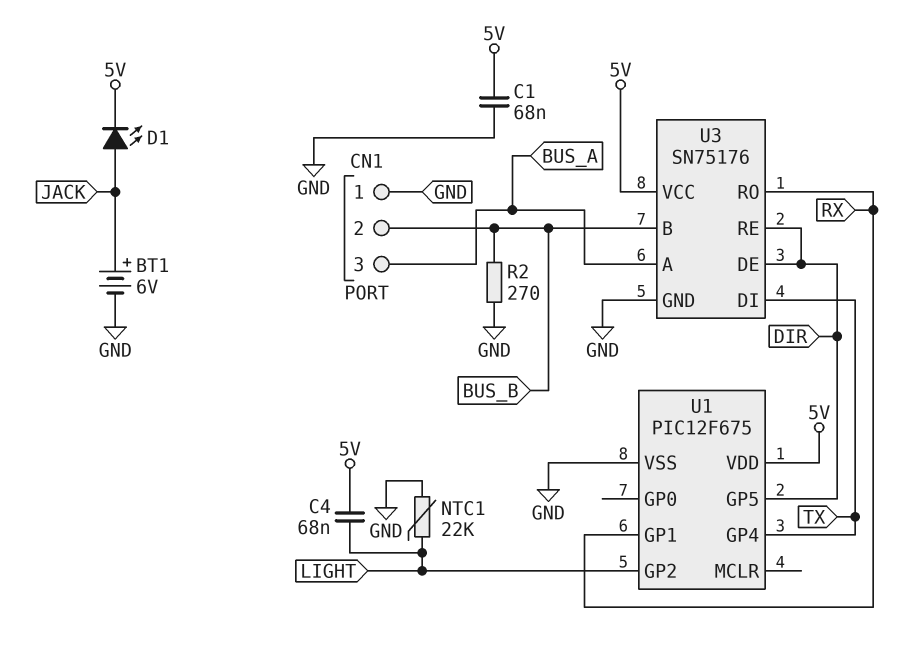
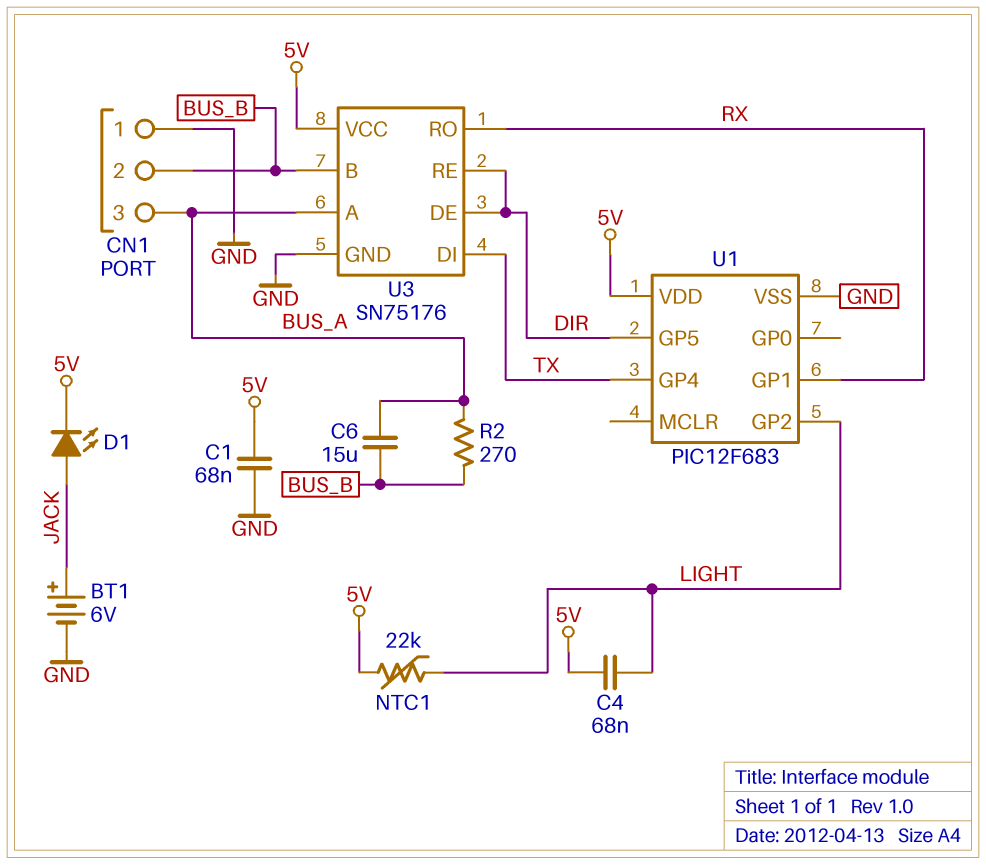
C6: none -> 15uF (BUS_A, BUS_B)
NTC1: 22k (GND, LIGHT) -> 22k (5V, LIGHT)
R2: 270 (BUS_B, GND) -> 270 (BUS_A, BUS_B)
U1: PIC12F675 -> PIC12F683

